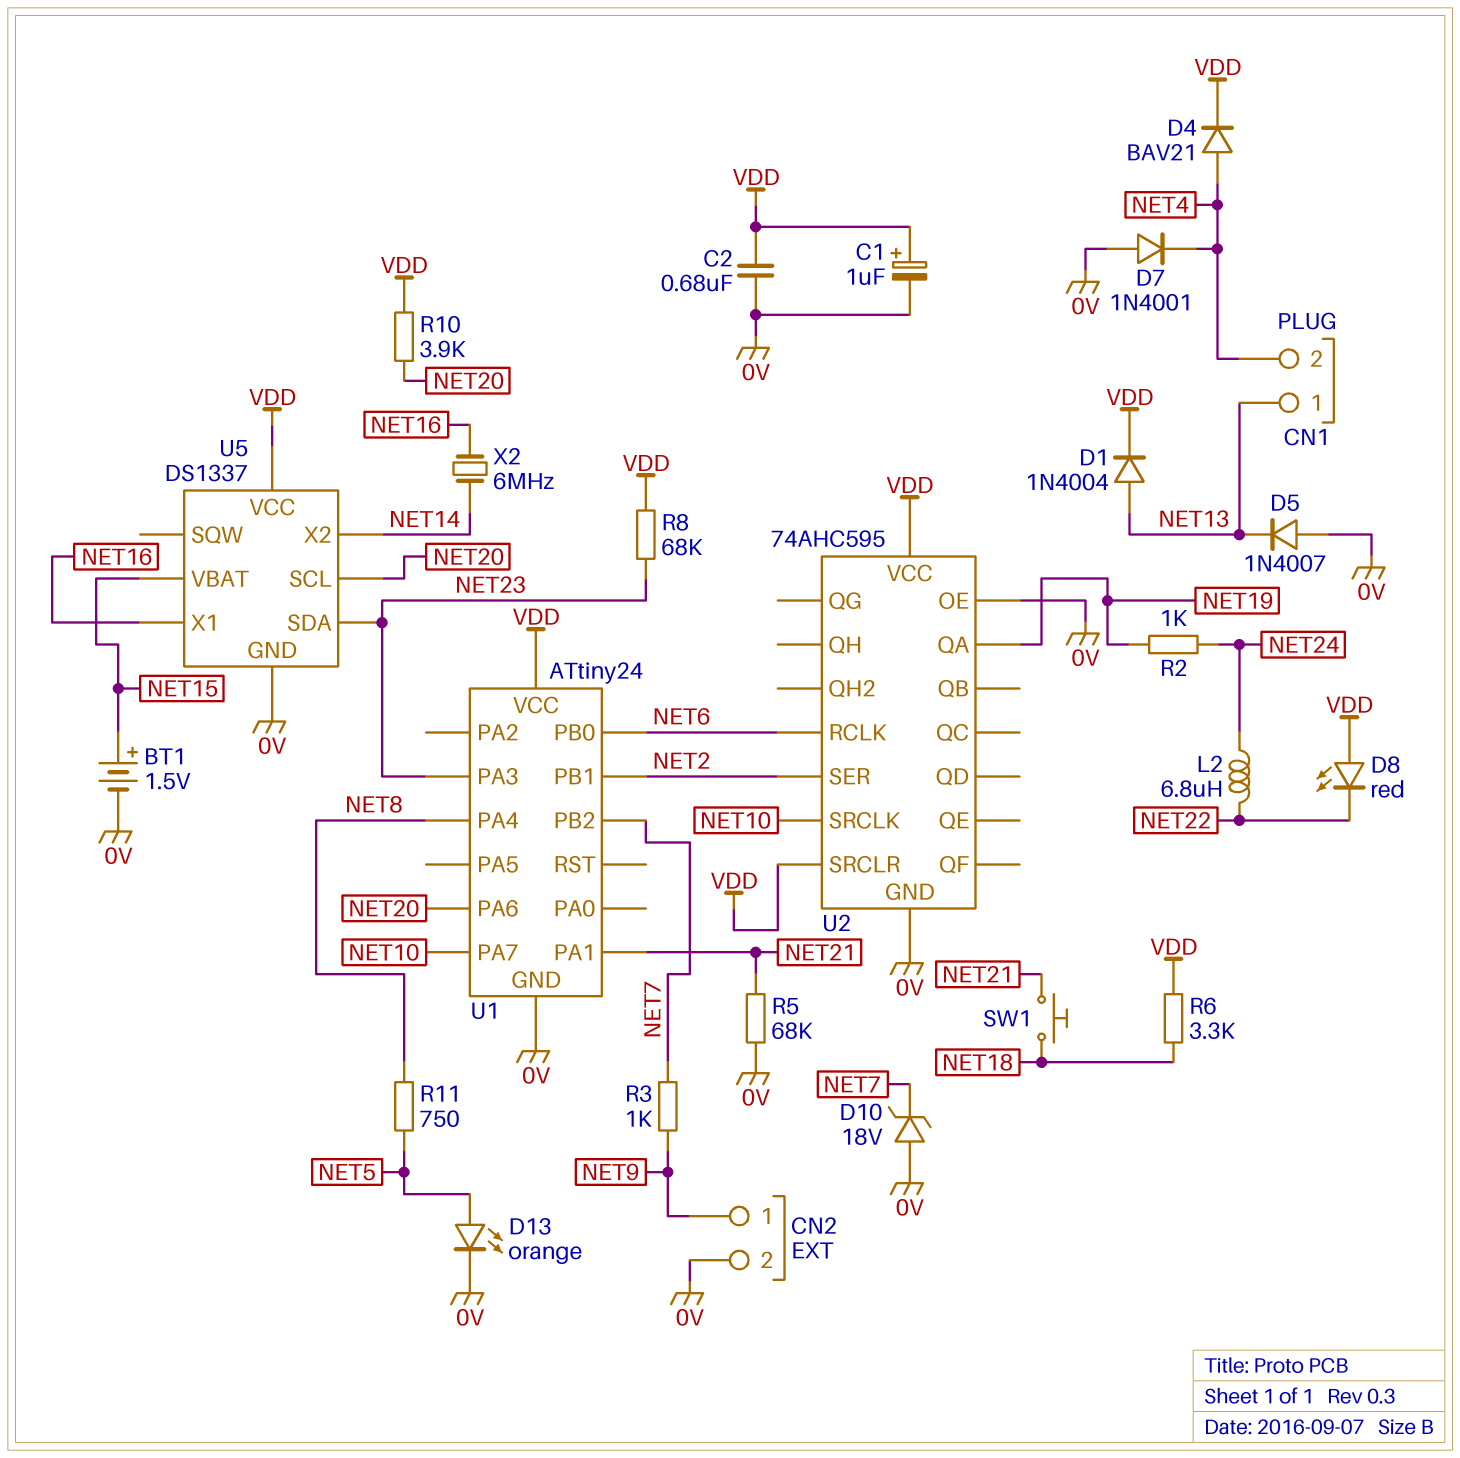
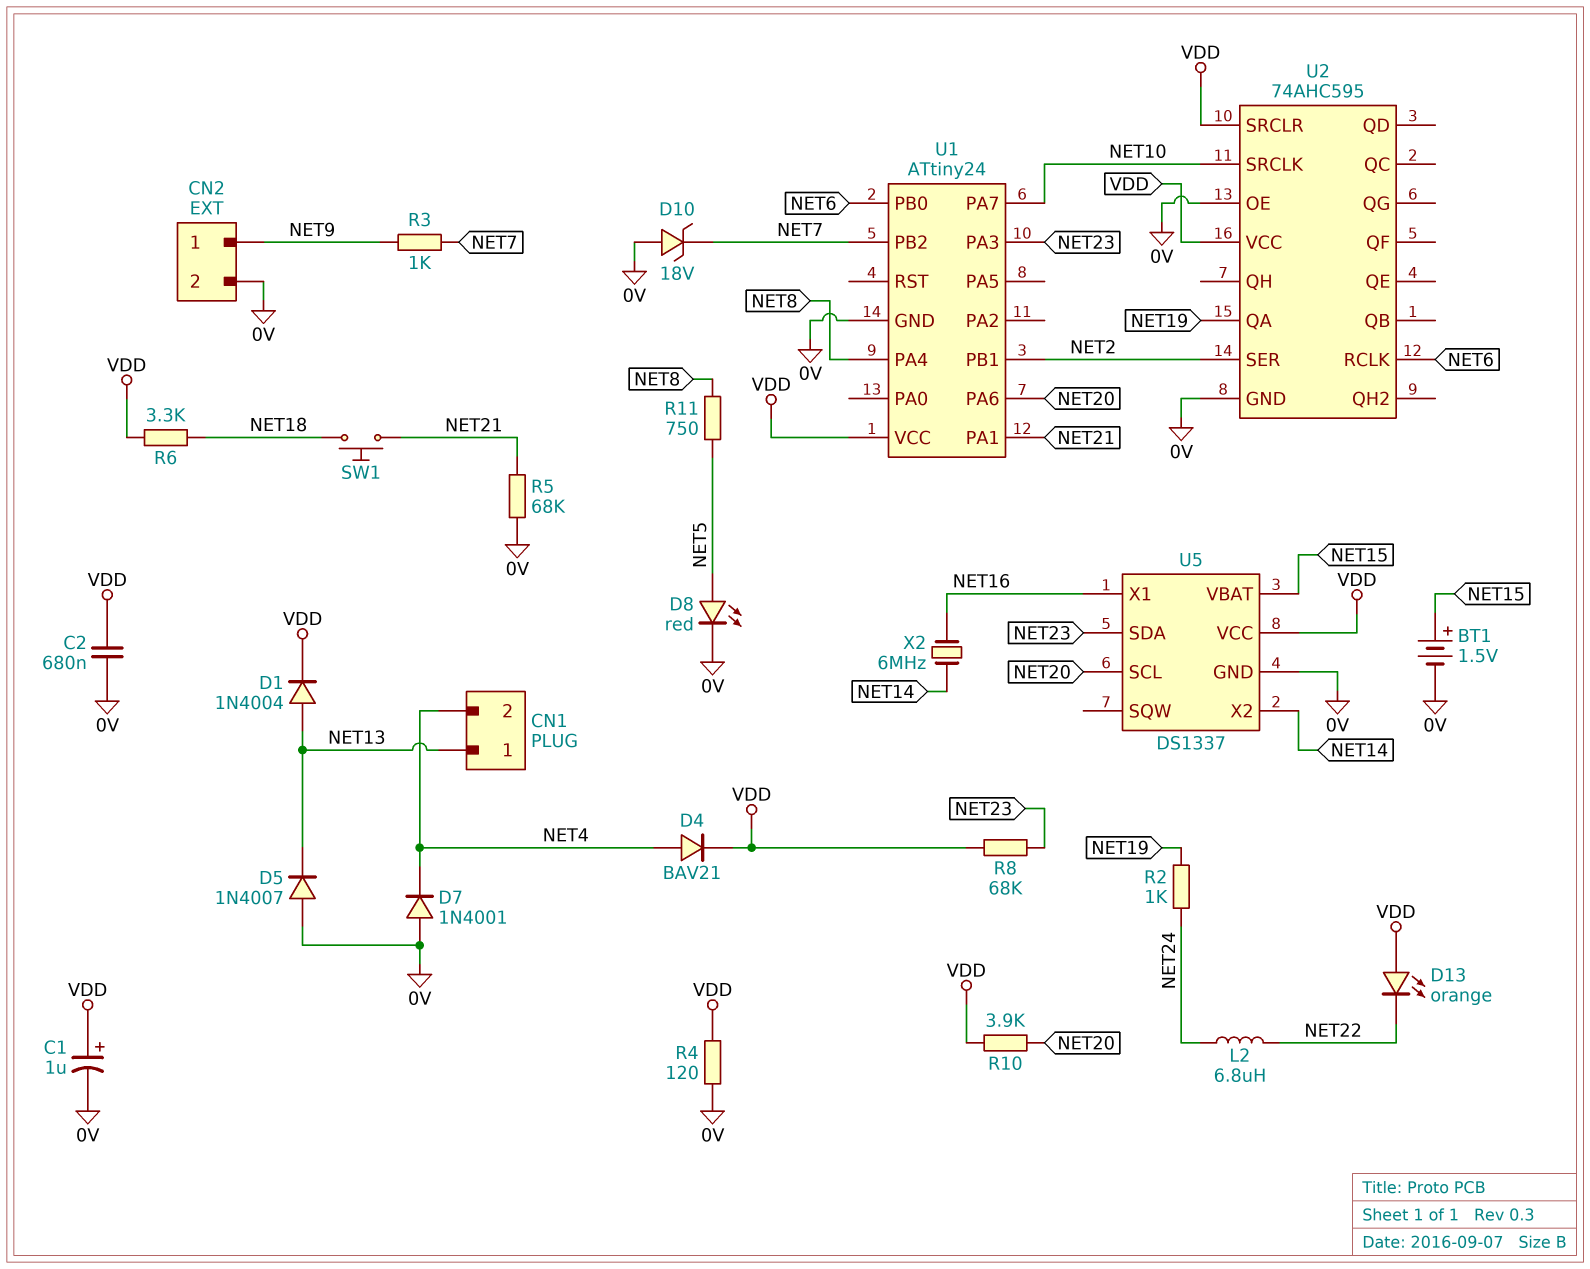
D8: LED red (A VDD, K NET22) -> LED red (A NET5, K 0V)
D13: LED orange (A NET5, K 0V) -> LED orange (A VDD, K NET22)
R4: none -> 120 (0V, VDD)

